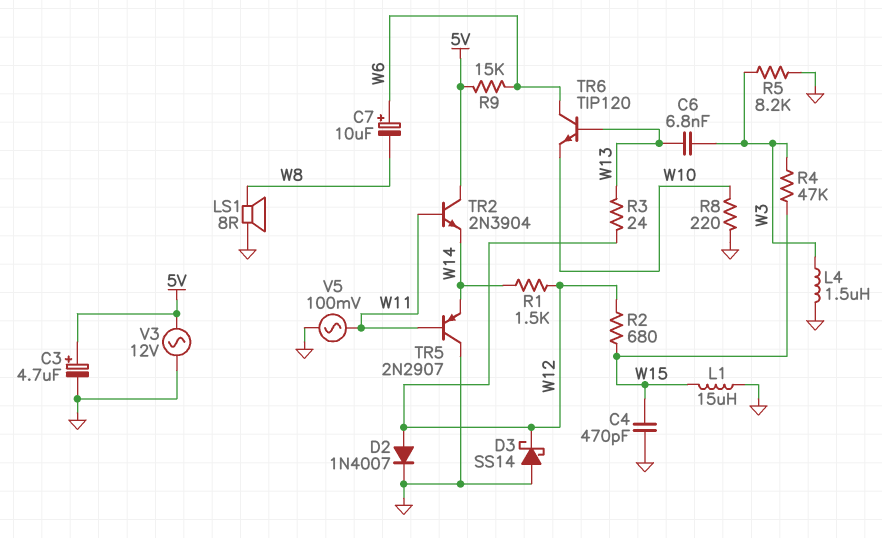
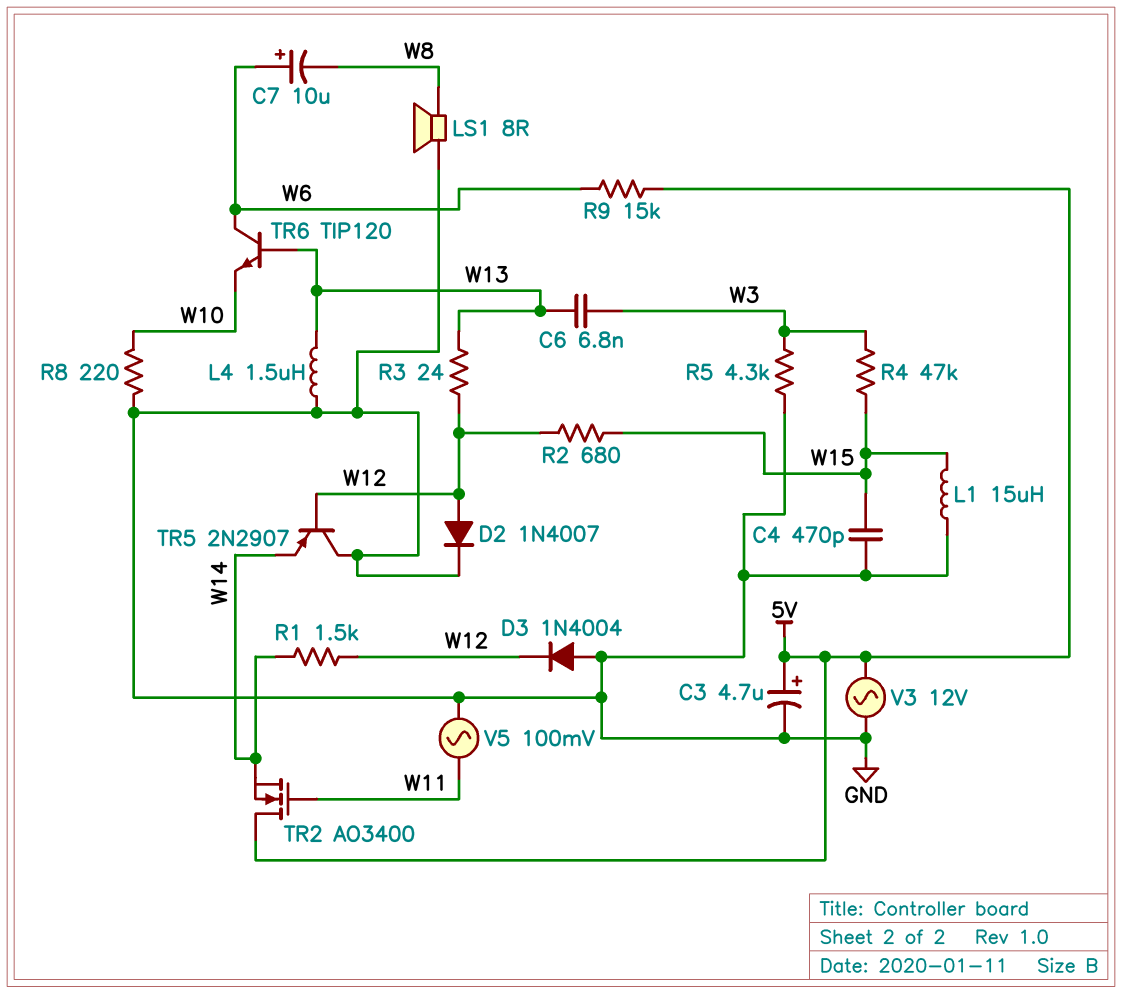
D3: schottky SS14 (A GND, K W12) -> diode 1N4004 (A GND, K W12)
L4: 1.5uH (GND, W3) -> 1.5uH (GND, W13)
R5: 8.2k (GND, W3) -> 4.3k (GND, W3)
TR2: NPN 2N3904 (B W11, C 5V, E W14) -> NMOS AO3400 (G W11, D 5V, S W14)
TR5: PNP 2N2907 (B W11, C GND, E W14) -> PNP 2N2907 (B W12, C GND, E W14)

